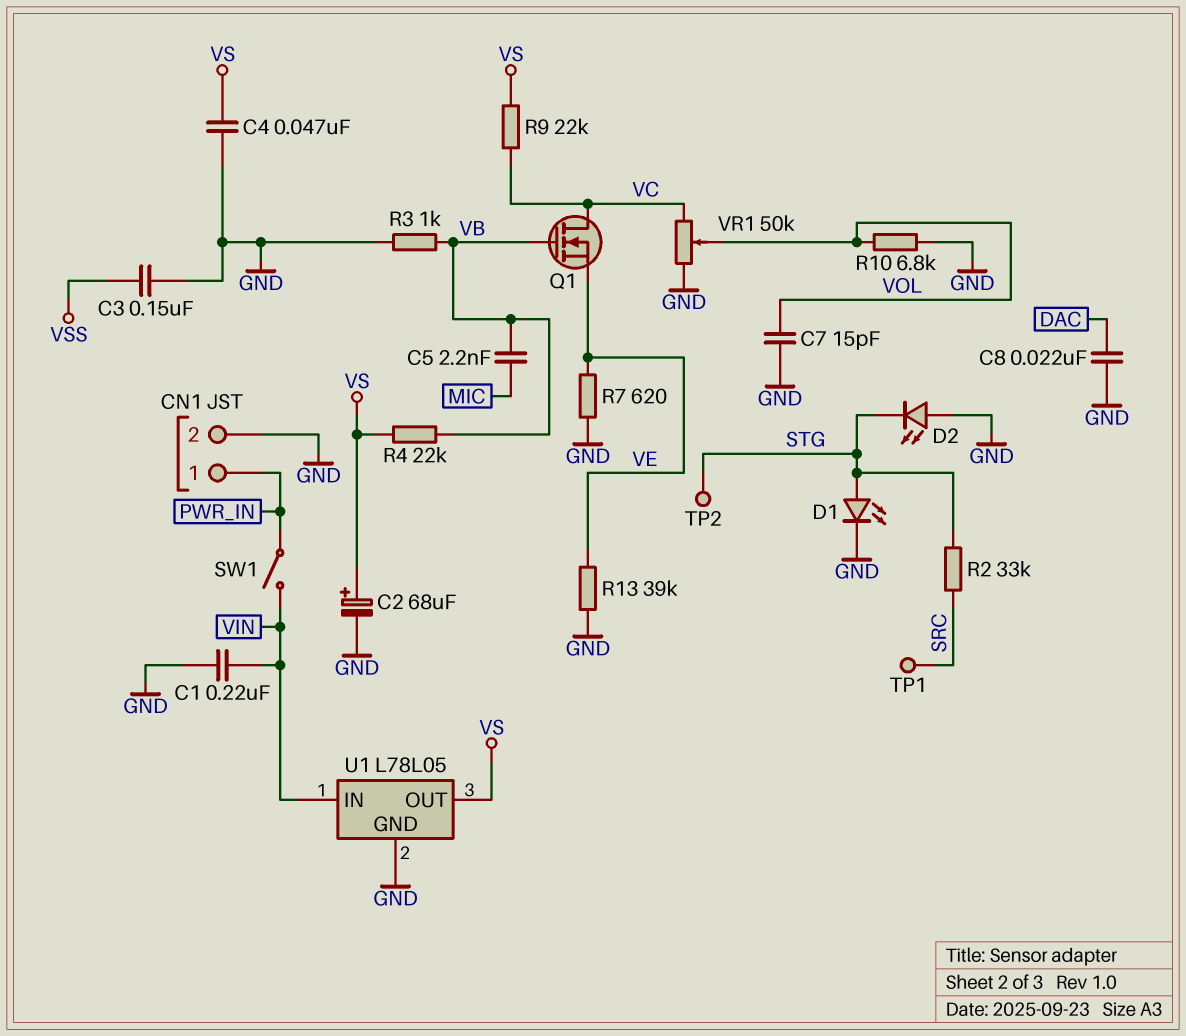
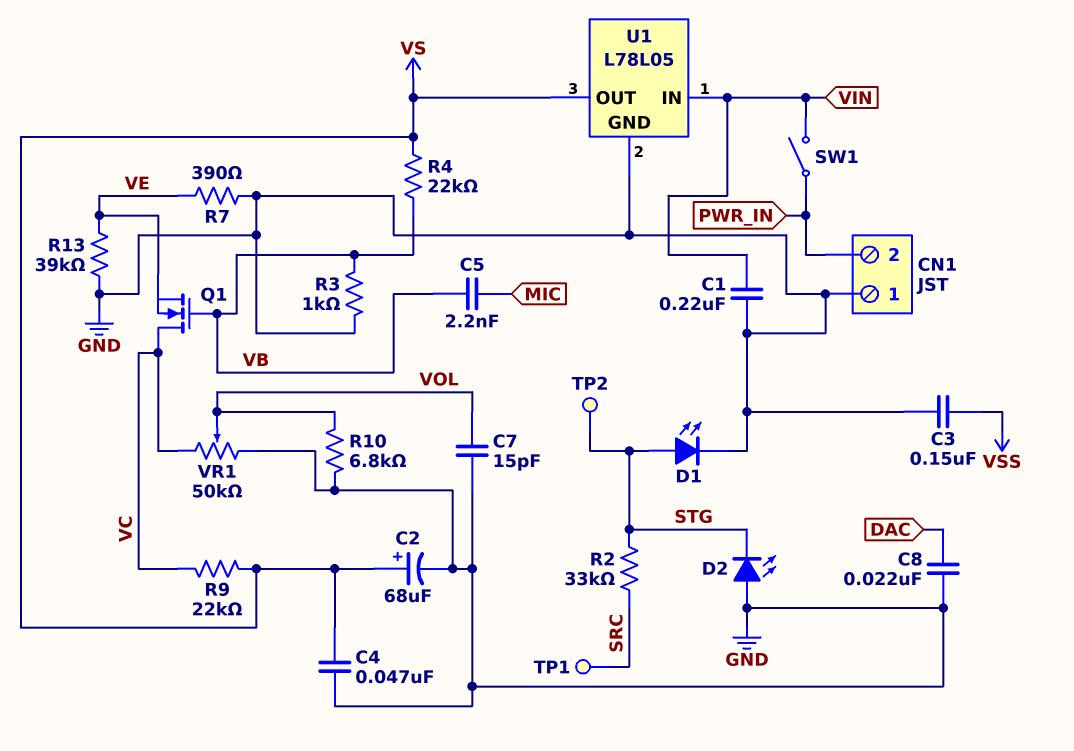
CN1 pin 1: PWR_IN -> GND
CN1 pin 2: GND -> PWR_IN
R7: 620 (GND, VE) -> 390 (GND, VE)

